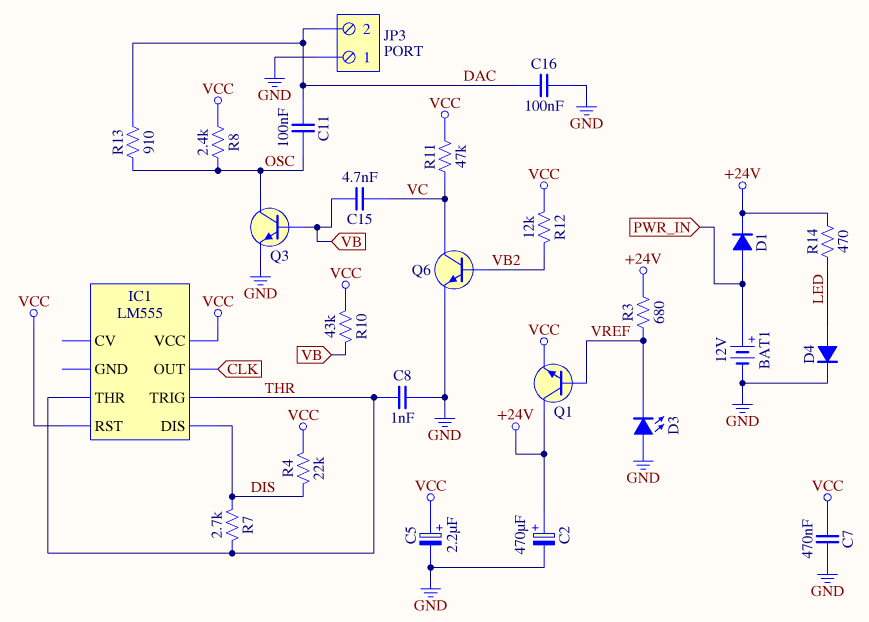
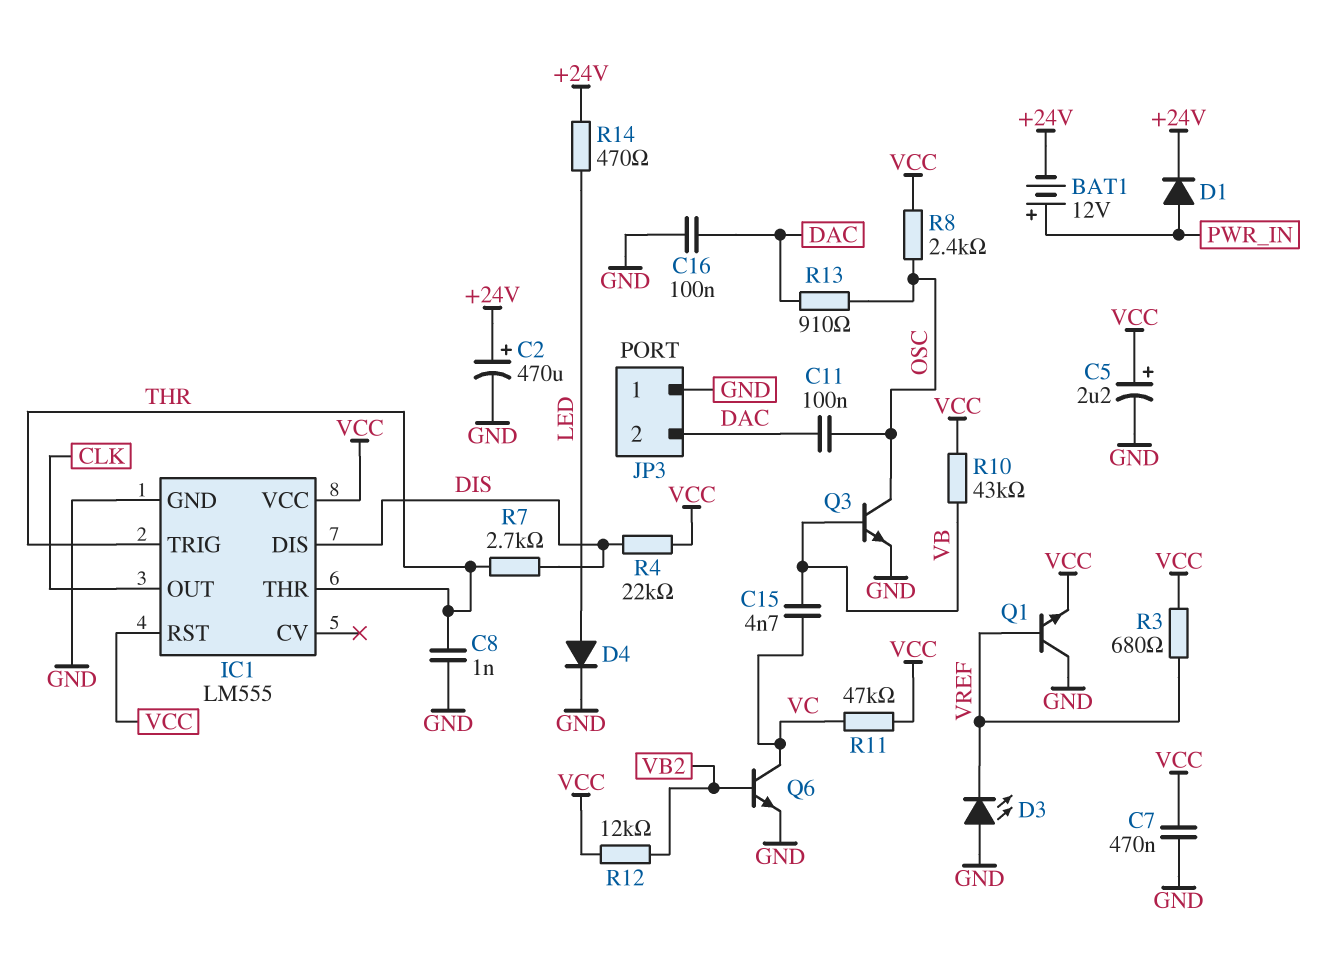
BAT1: 12V (plus PWR_IN, minus GND) -> 12V (plus PWR_IN, minus +24V)
IC1 pin GND: none -> GND
Q1: NPN (B VREF, C +24V, E VCC) -> NPN (B VREF, C GND, E VCC)
R3: 680 (+24V, VREF) -> 680 (VCC, VREF)

